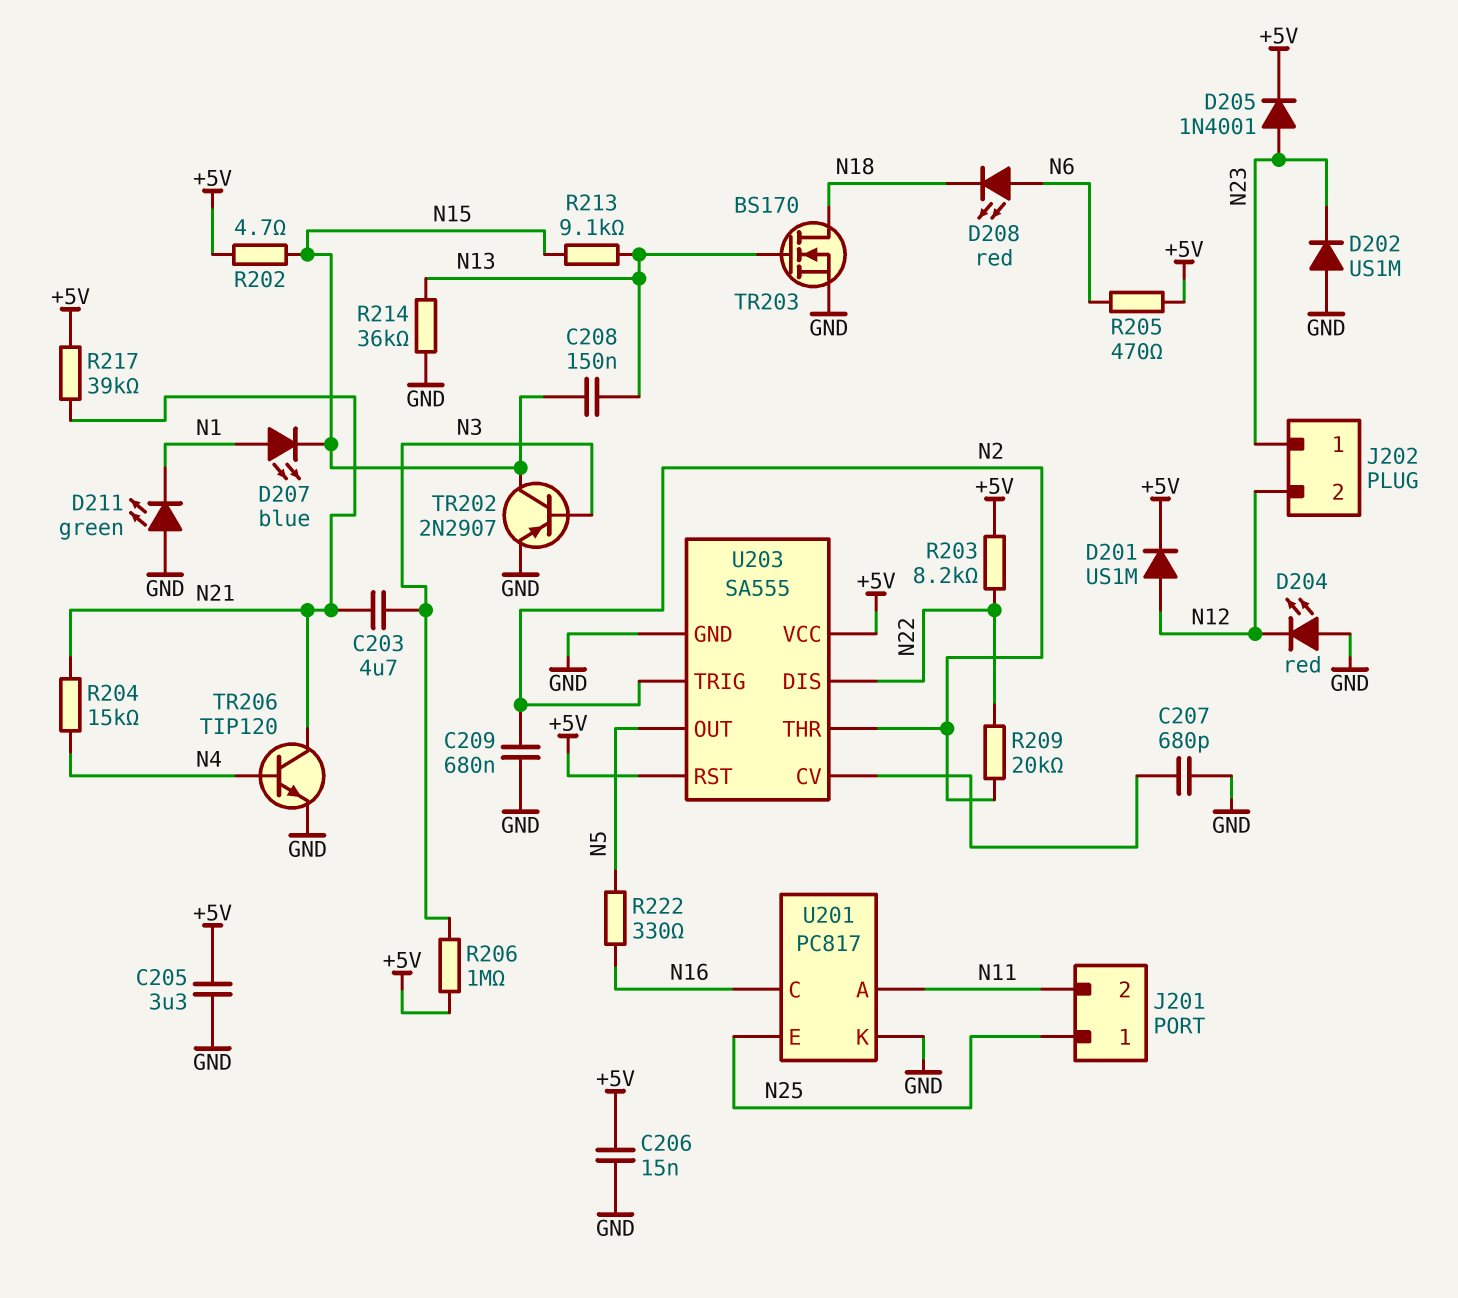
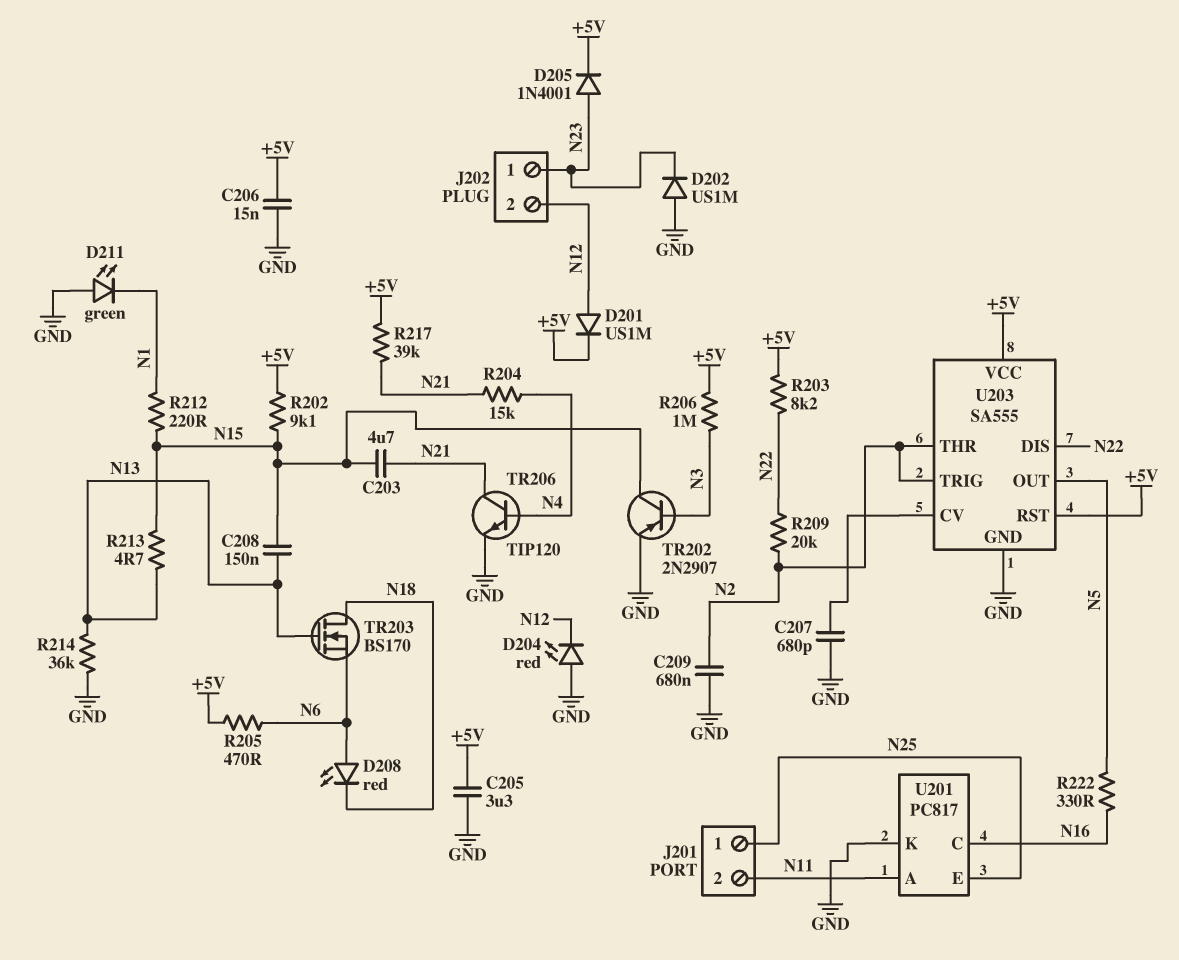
C203: 4.7uF (N3, N21) -> 4.7uF (N15, N21)
D207: LED blue (A N1, K N15) -> none
R202: 4.7 (+5V, N15) -> 9.1k (+5V, N15)
R212: none -> 220 (N1, N15)
R213: 9.1k (N13, N15) -> 4.7 (N13, N15)
TR203: NMOS BS170 (G N13, D N18, S GND) -> NMOS BS170 (G N13, D N18, S N6)

